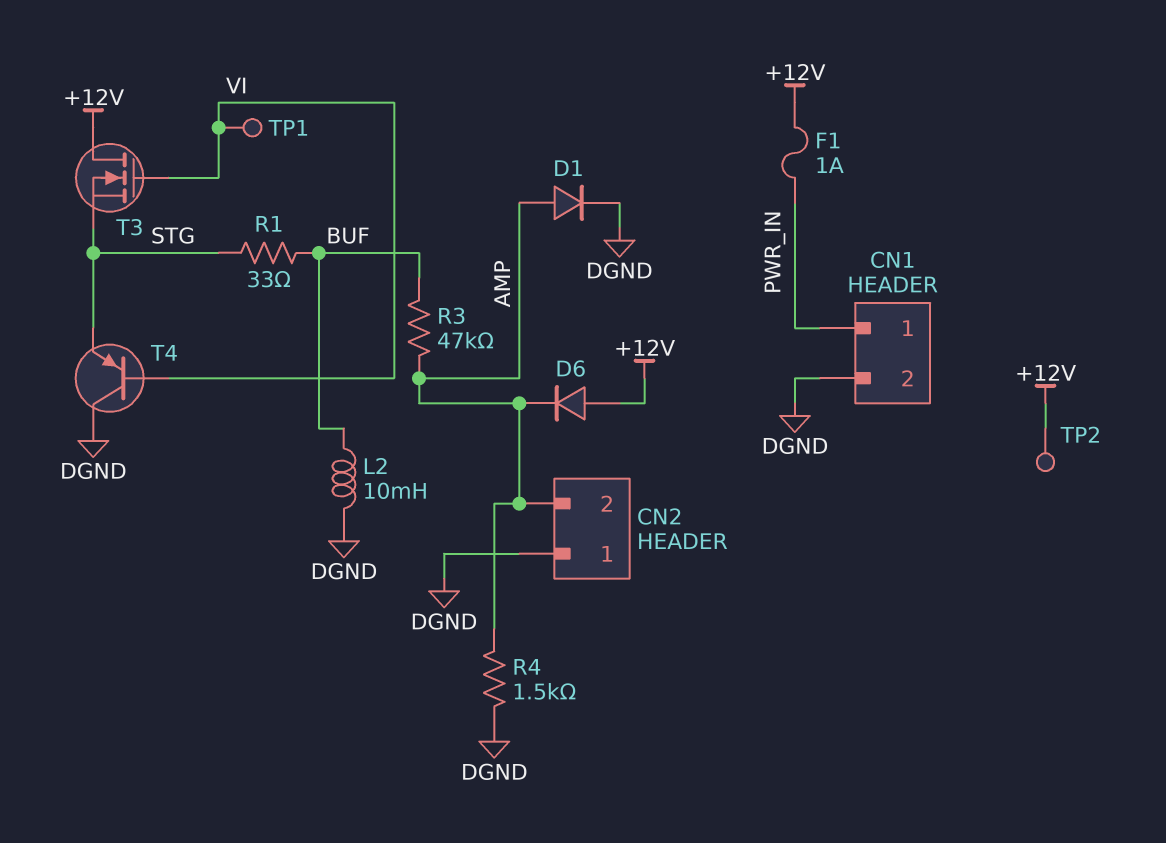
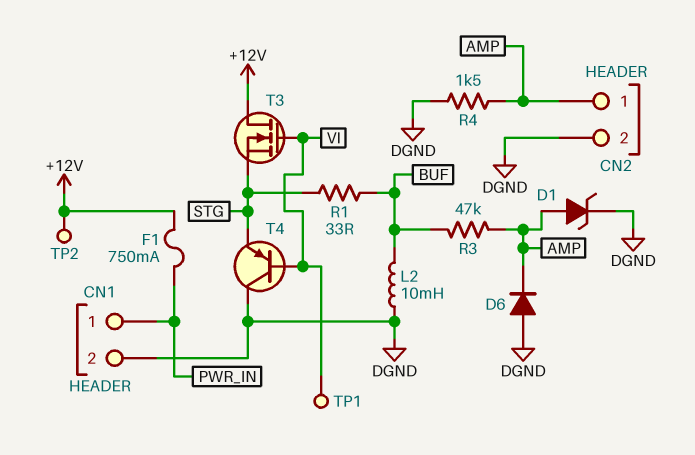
CN2 pin 1: DGND -> AMP
CN2 pin 2: AMP -> DGND
D1: diode (A AMP, K DGND) -> zener (A AMP, K DGND)
D6: diode (A +12V, K AMP) -> diode (A DGND, K AMP)
F1: 1A (+12V, PWR_IN) -> 750mA (+12V, PWR_IN)

